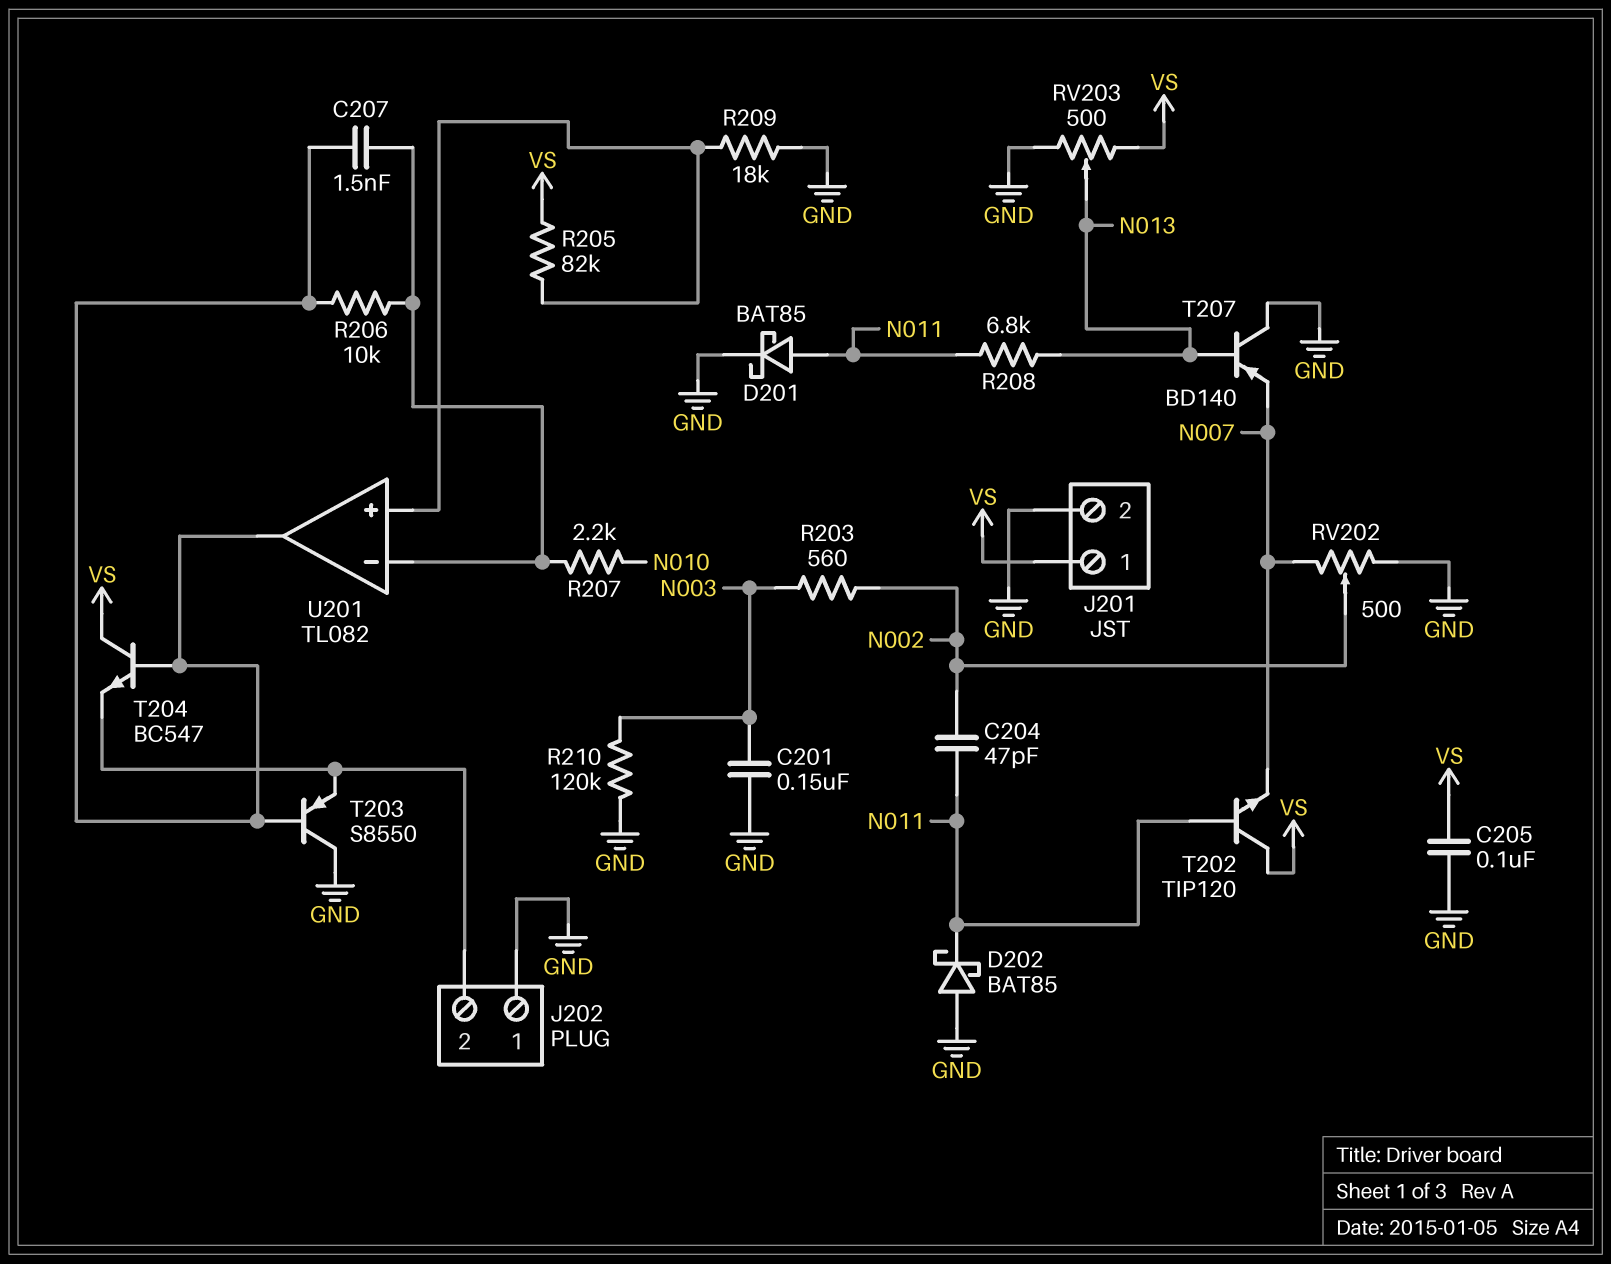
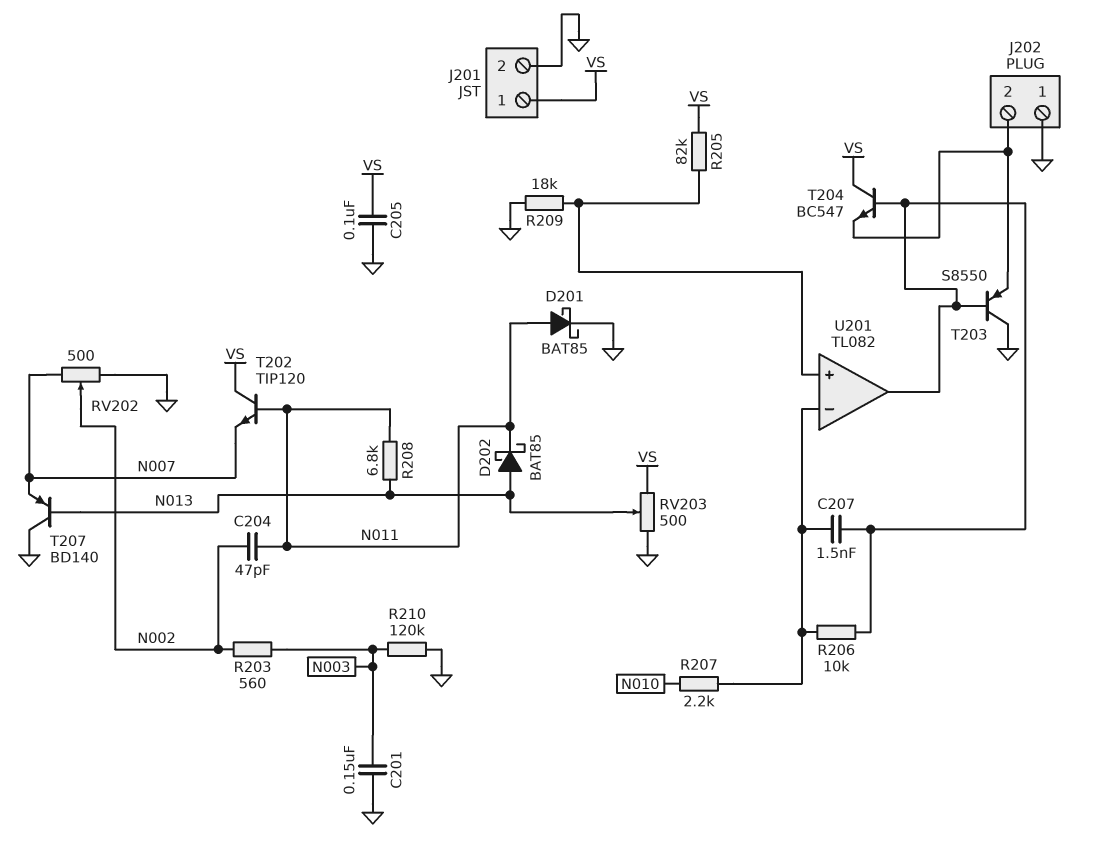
D202: schottky BAT85 (A GND, K N011) -> schottky BAT85 (A N013, K N011)

